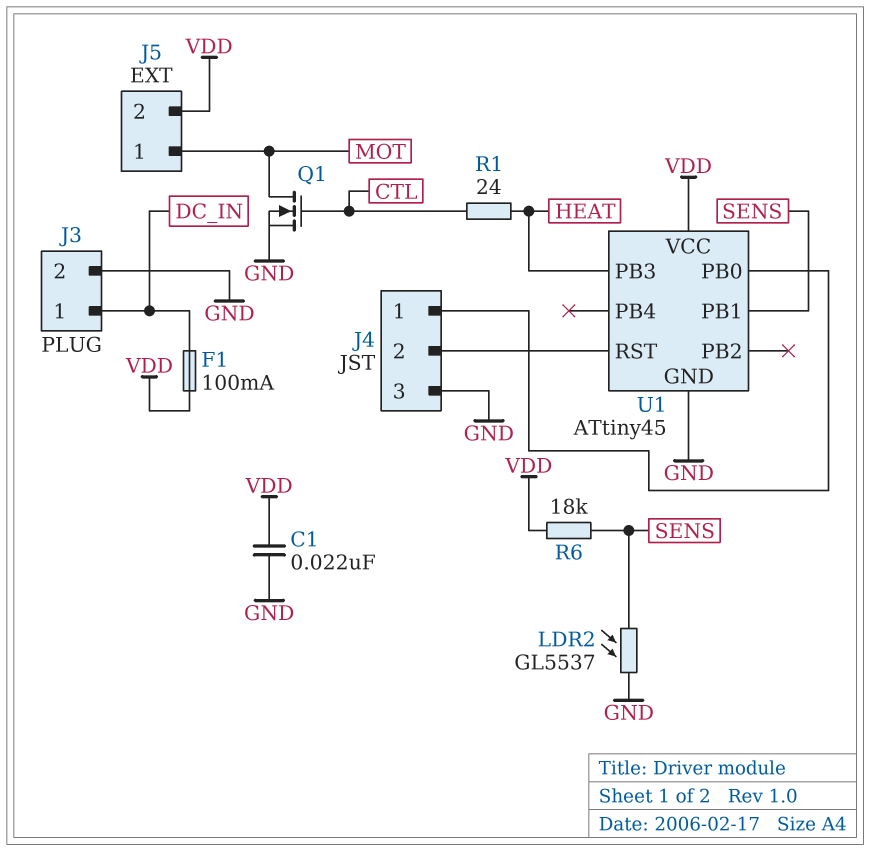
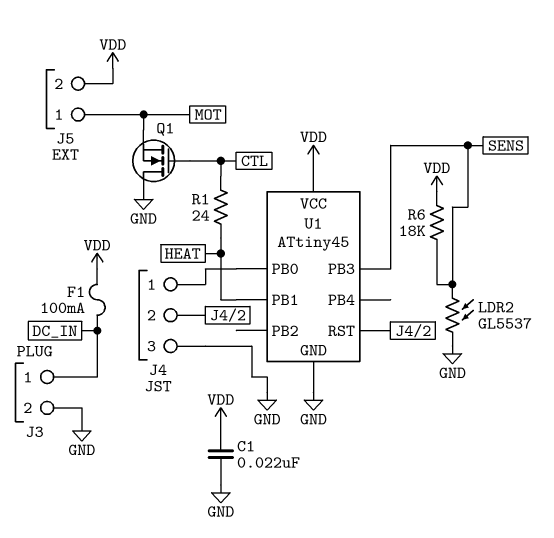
Q1: NMOS (G CTL, D MOT, S GND) -> NMOS (G CTL, D GND, S MOT)
U1 pin PB1: SENS -> HEAT
U1 pin PB3: HEAT -> SENS

